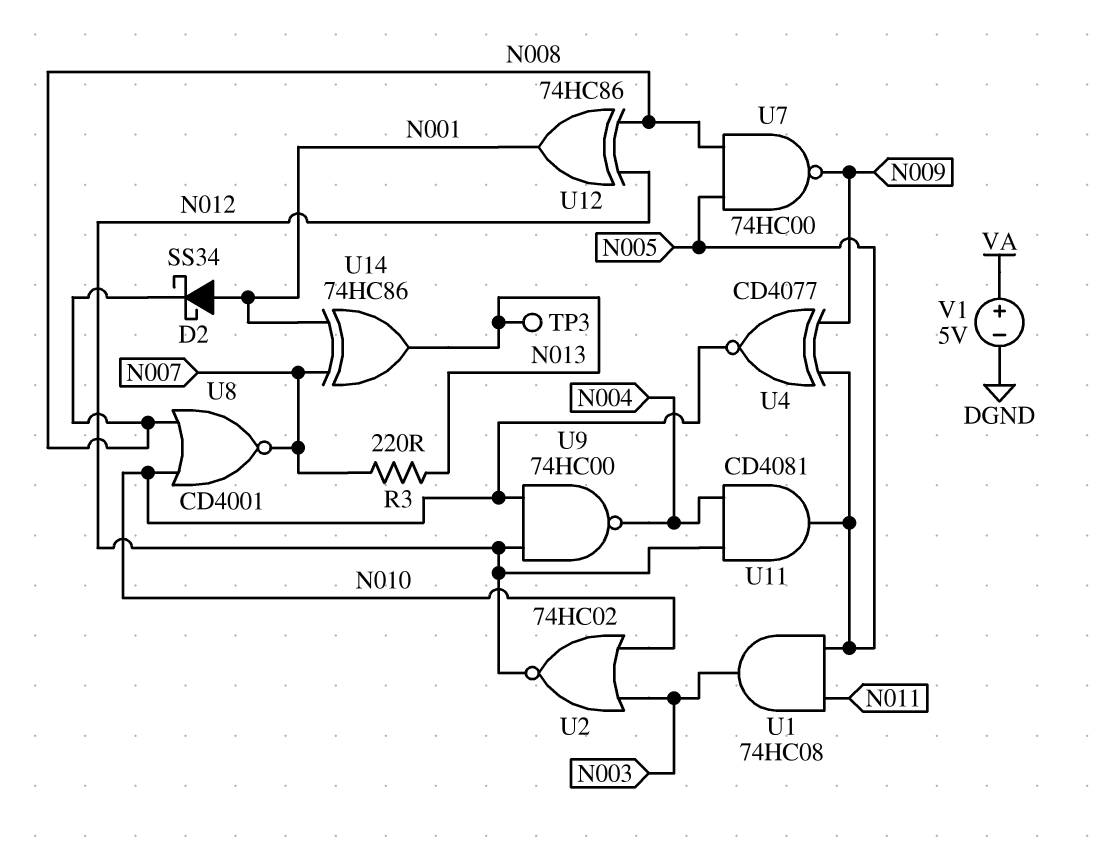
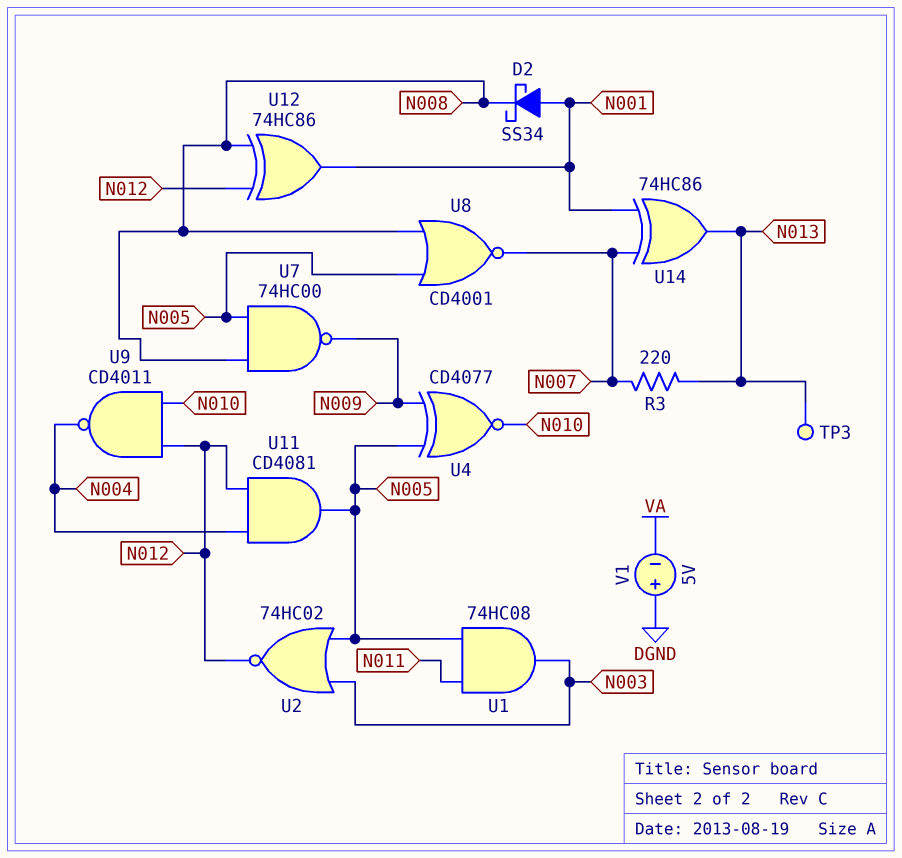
U2: NOR 74HC02 (in N003, in N010, out N012) -> NOR 74HC02 (in N003, in N005, out N012)
U8: NOR CD4001 (in N008, in N010, out N007) -> NOR CD4001 (in N005, in N008, out N007)
U9: NAND 74HC00 (in N010, in N012, out N004) -> NAND CD4011 (in N010, in N012, out N004)
V1: 5V (plus VA, minus DGND) -> 5V (plus DGND, minus VA)

